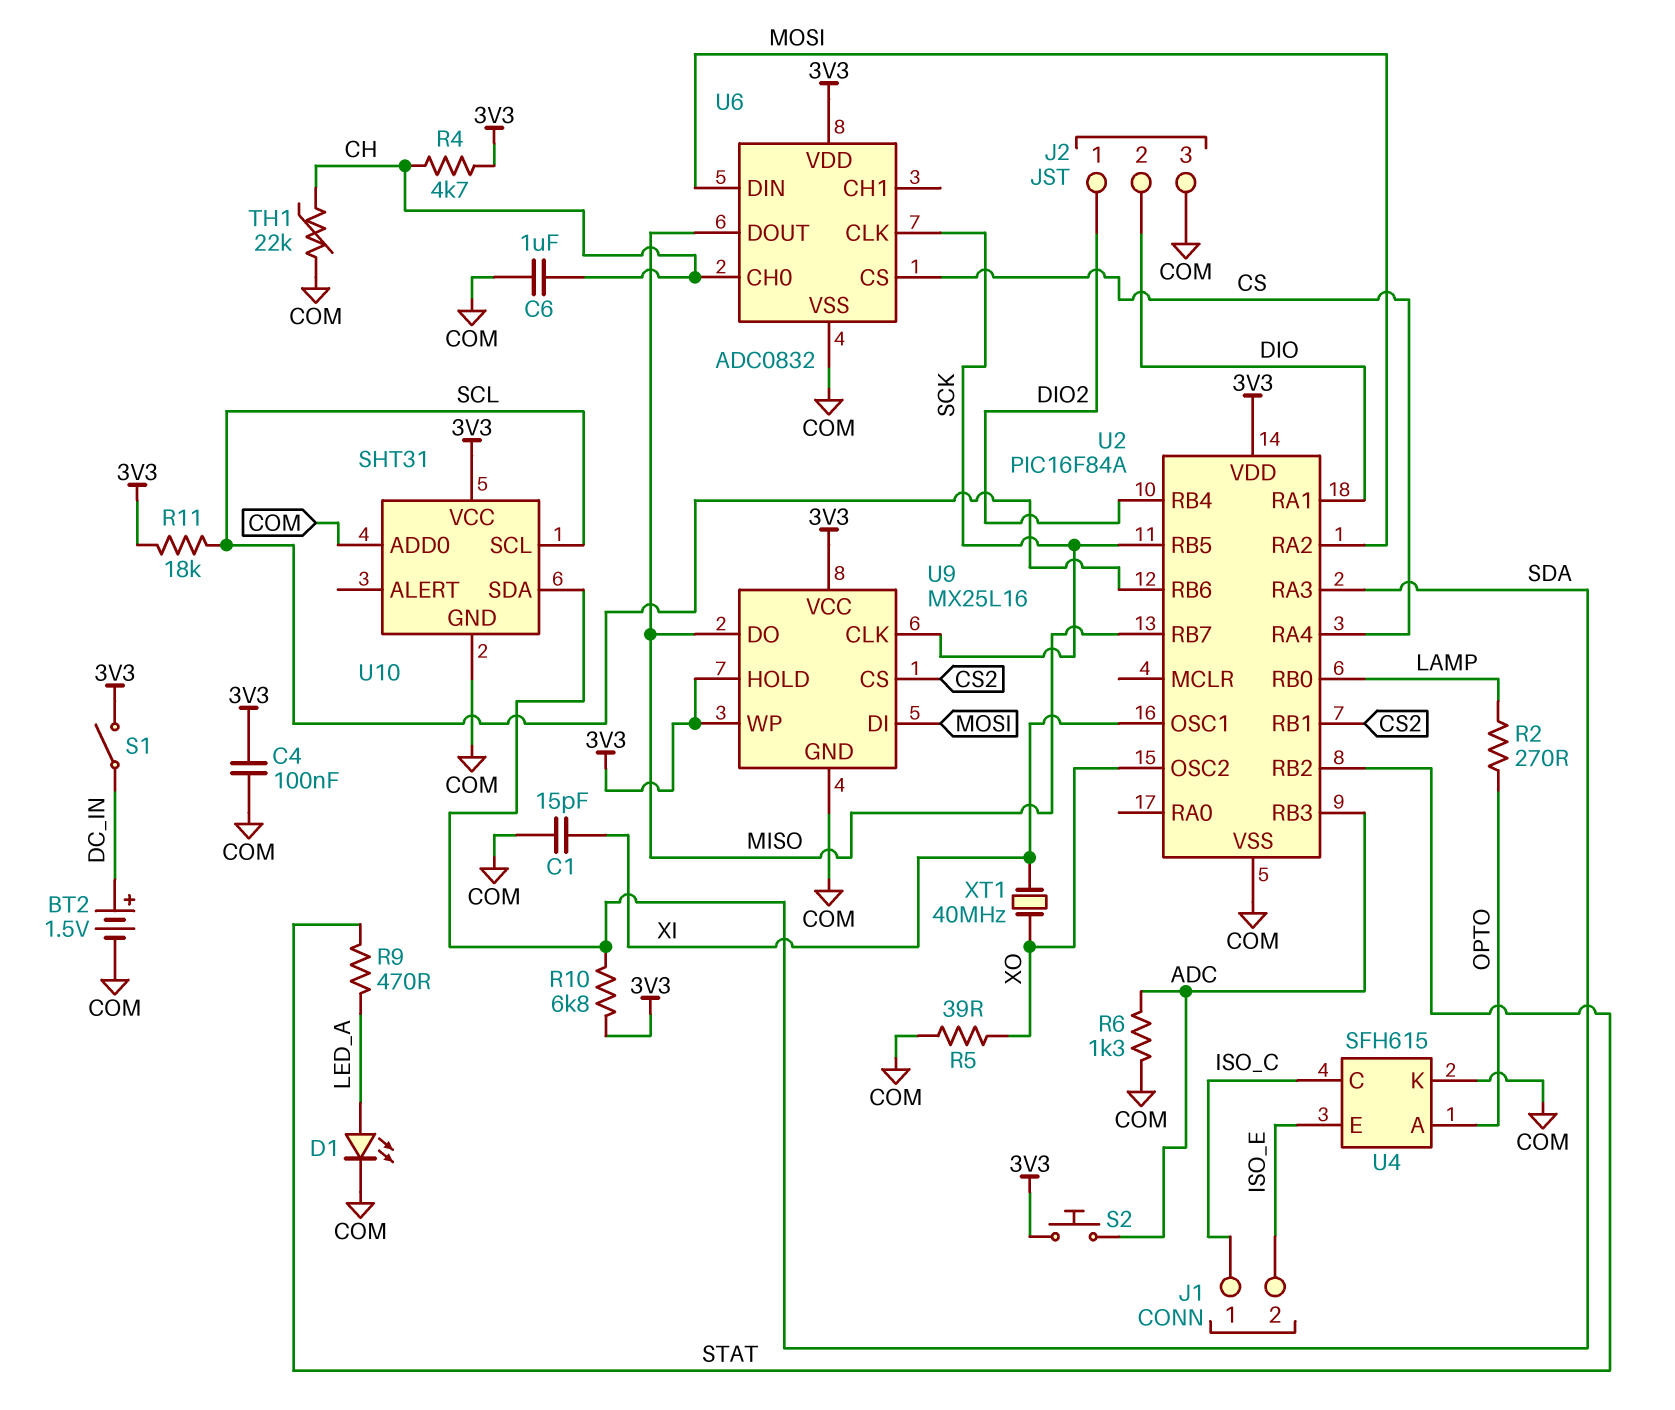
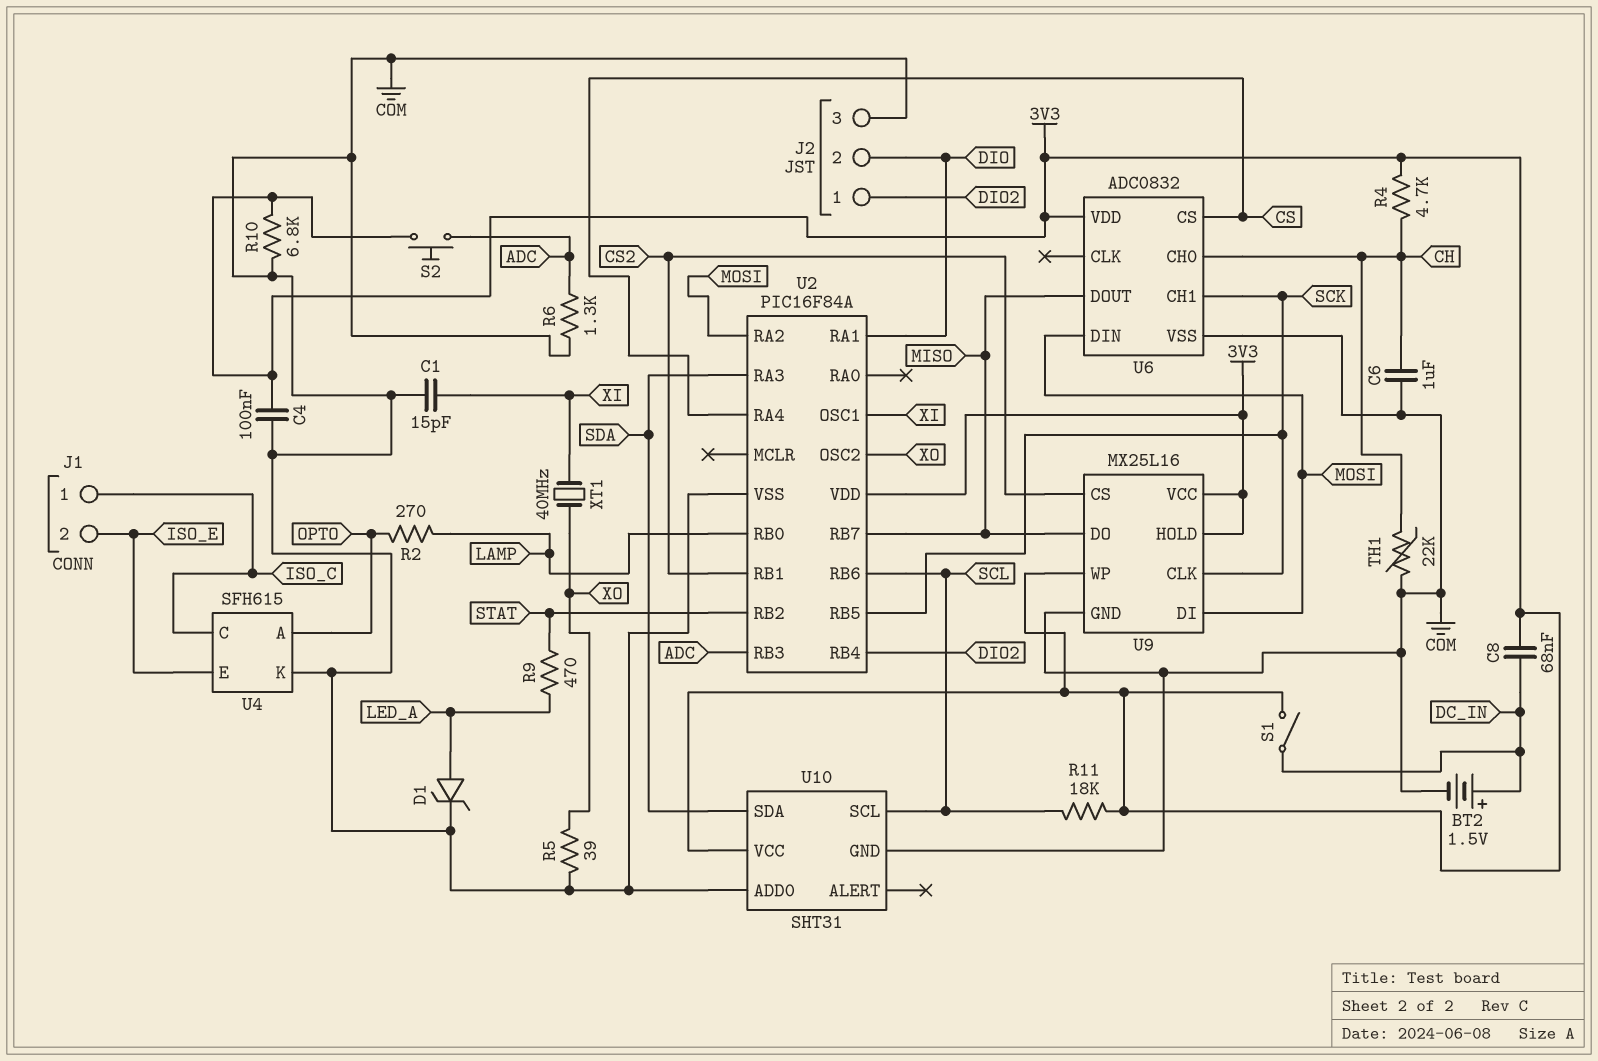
C8: none -> 68nF (3V3, DC_IN)
D1: LED (A LED_A, K COM) -> zener (A LED_A, K COM)
R10: 6.8k (3V3, SDA) -> 6.8k (3V3, COM)
U6 pin CH1: none -> SCK
U6 pin CLK: SCK -> none

